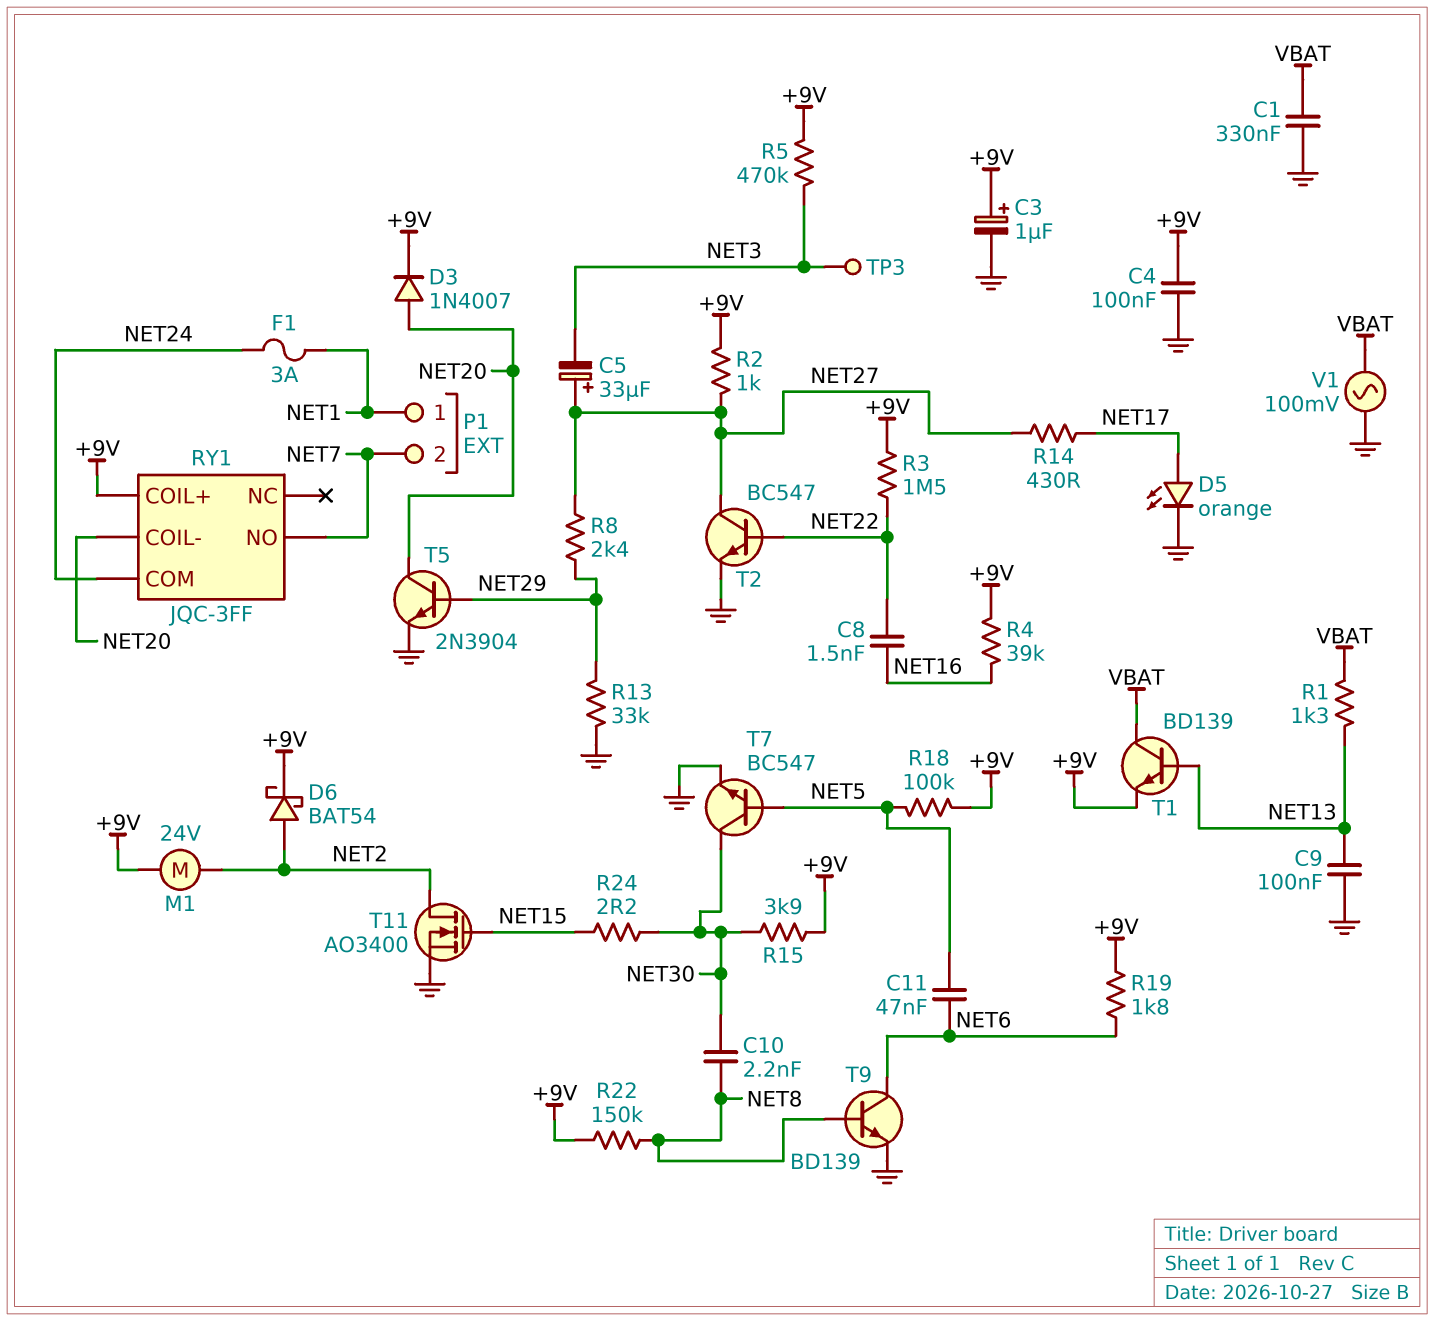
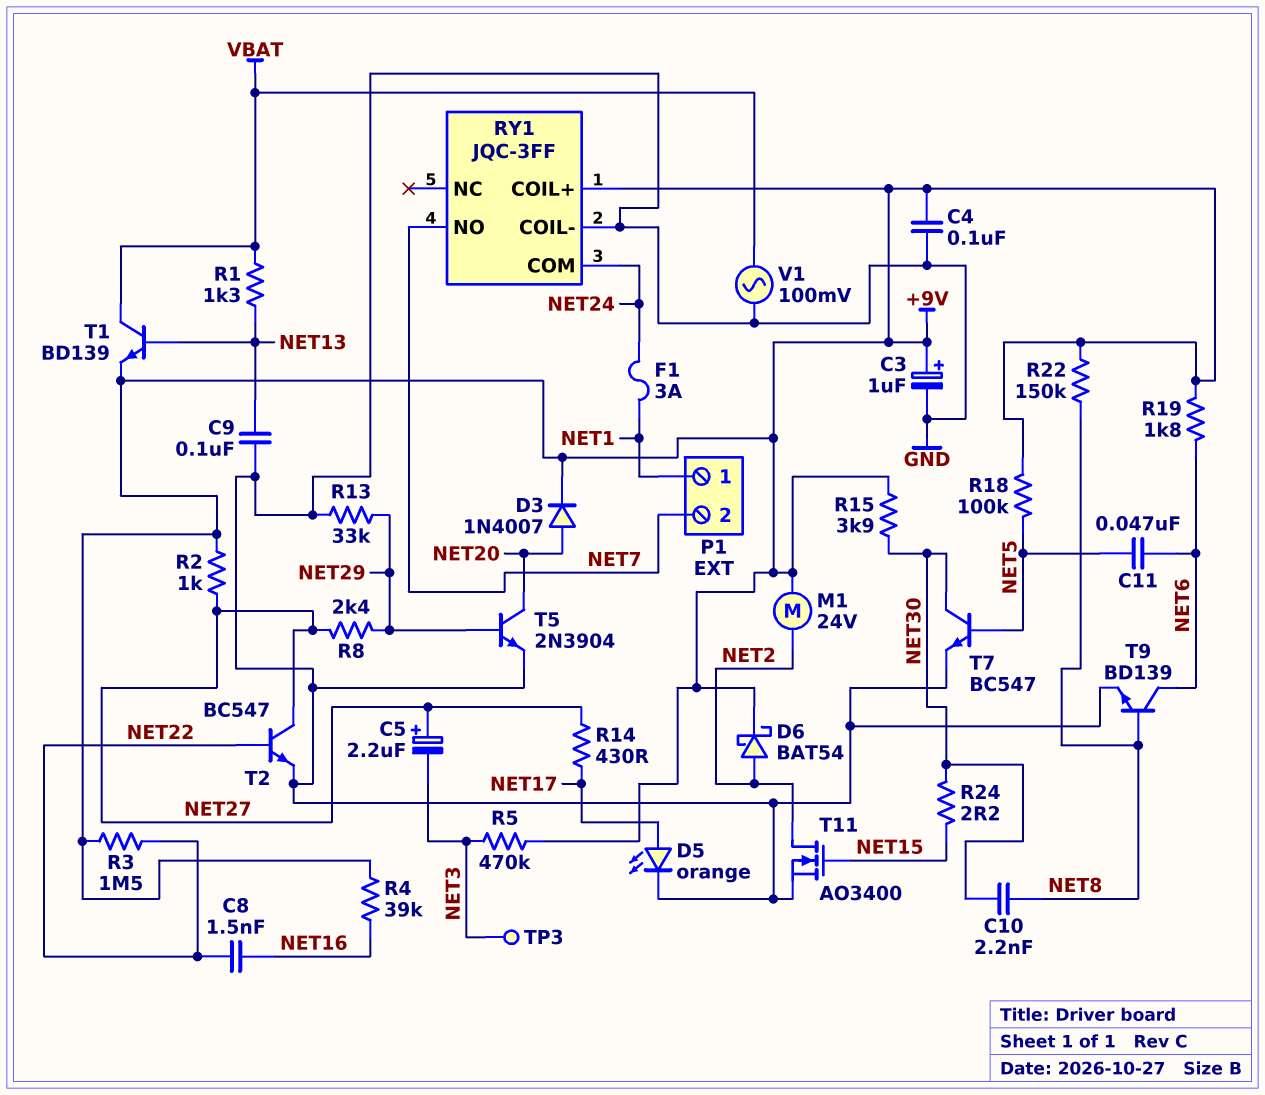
C1: 330nF (GND, VBAT) -> none
C5: 33uF (plus NET27, minus NET3) -> 2.2uF (plus NET27, minus NET3)
RY1 pin COIL-: NET20 -> GND

